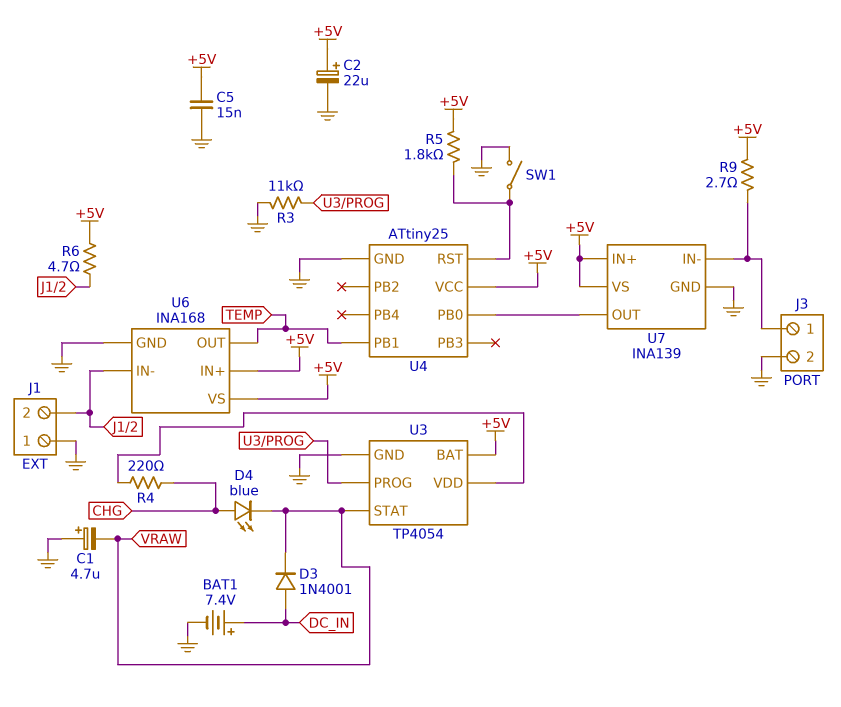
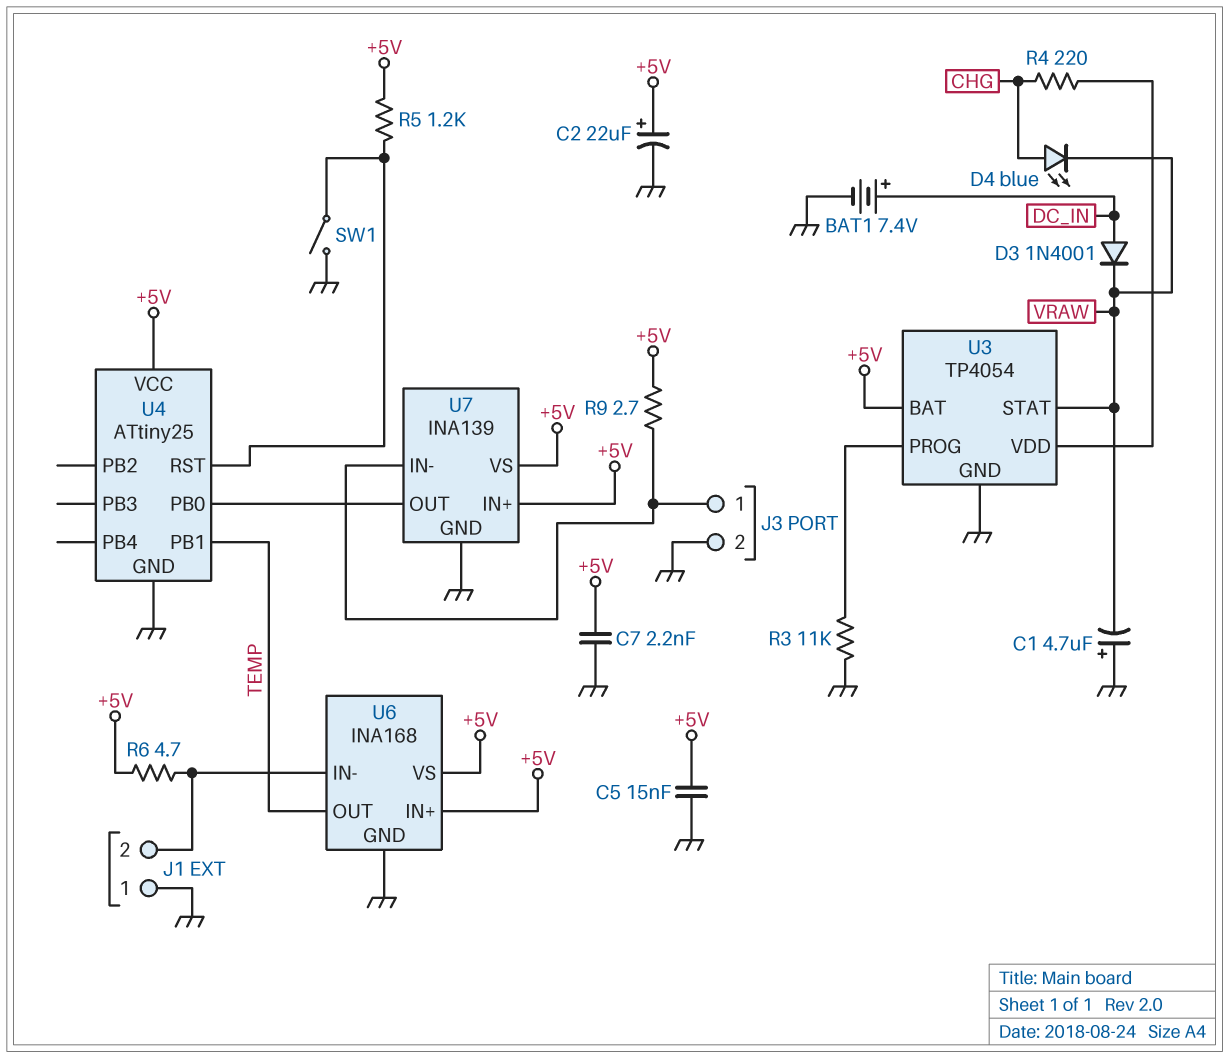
C7: none -> 2.2nF (+5V, GND)
R5: 1.8k (+5V, U4/RST) -> 1.2k (+5V, U4/RST)

